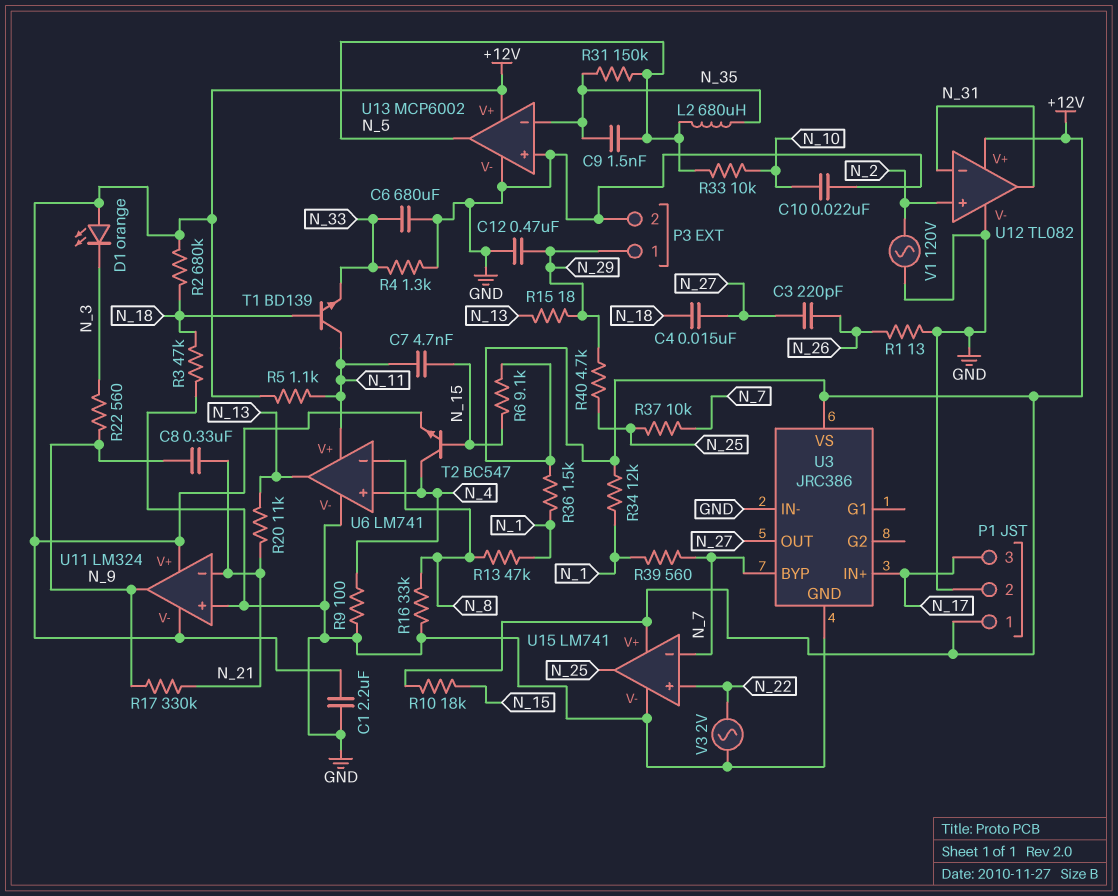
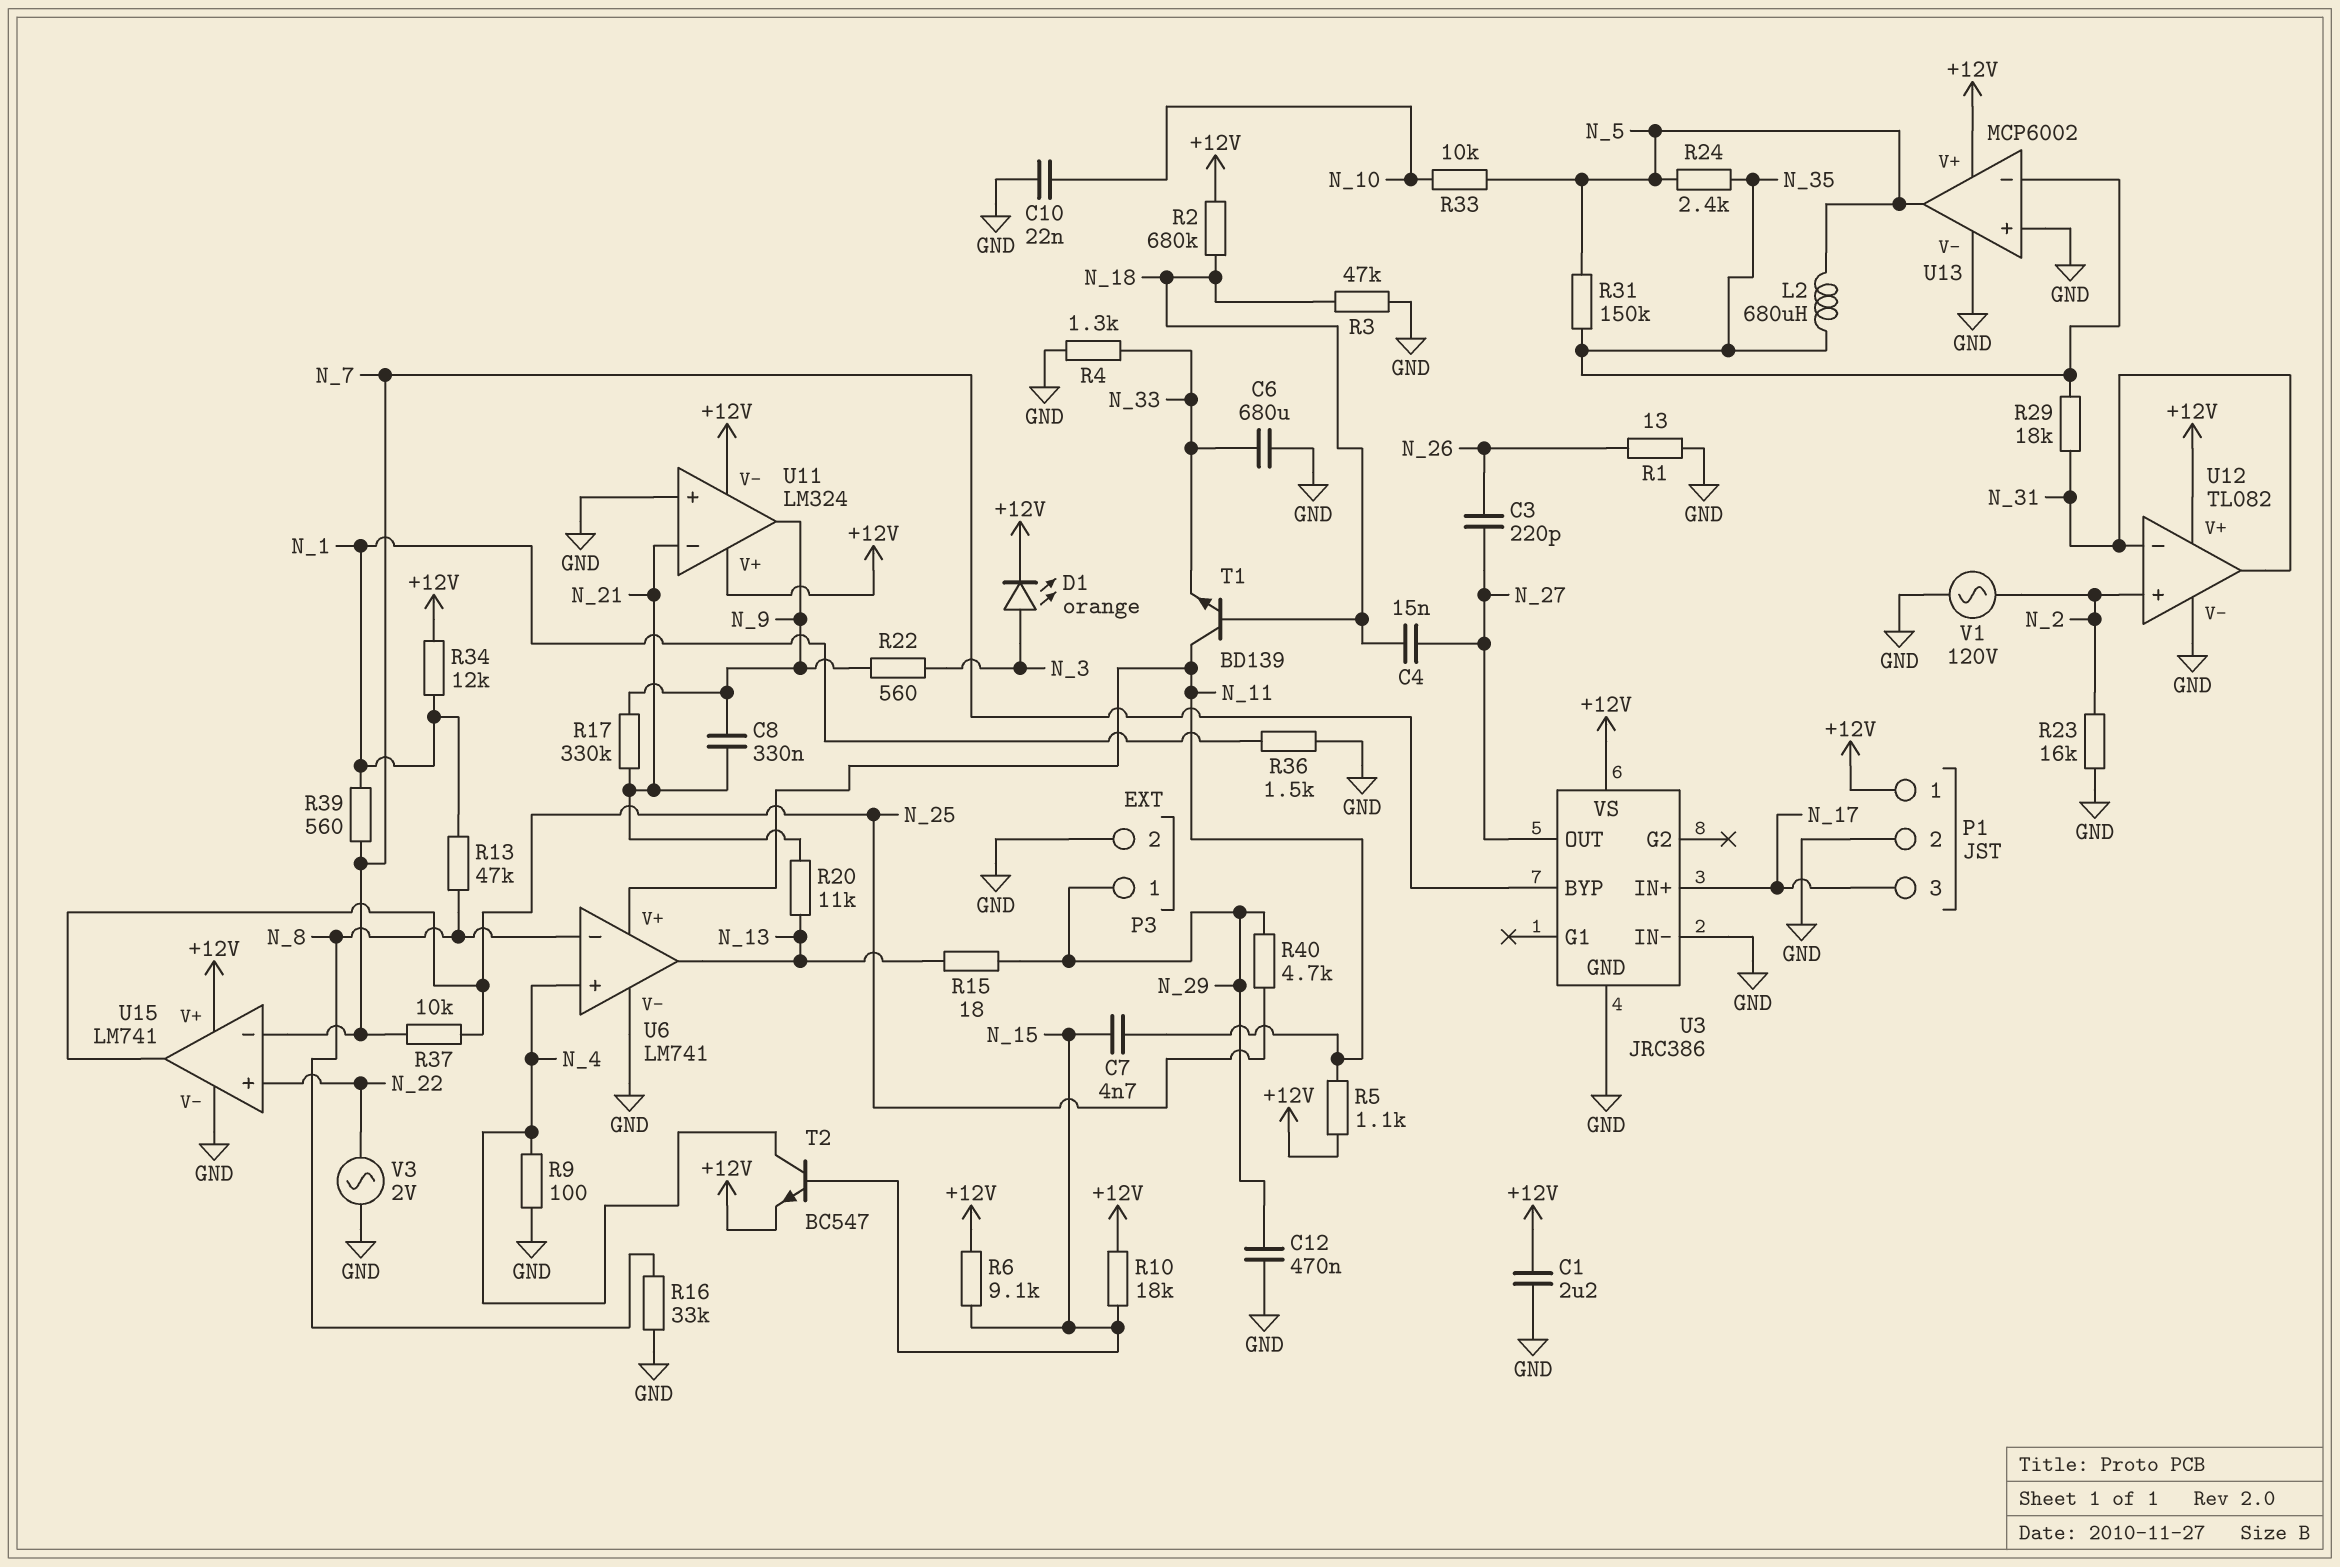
C9: 1.5nF (N_5, N_35) -> none
D1: LED orange (A +12V, K N_3) -> LED orange (A N_3, K +12V)
R23: none -> 16k (GND, N_2)
R24: none -> 2.4k (N_5, N_35)
R29: none -> 18k (N_31, N_35)
R36: 1.5k (+12V, N_1) -> 1.5k (GND, N_1)

